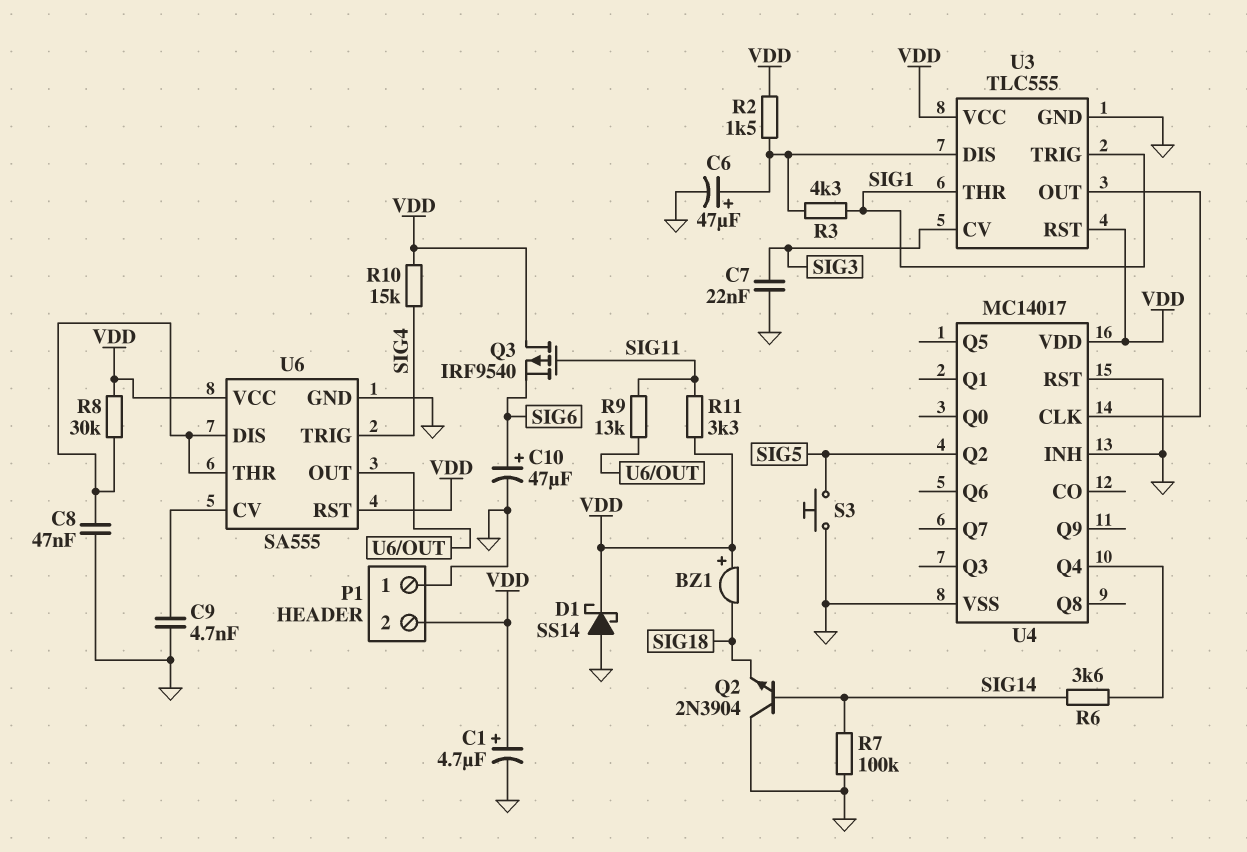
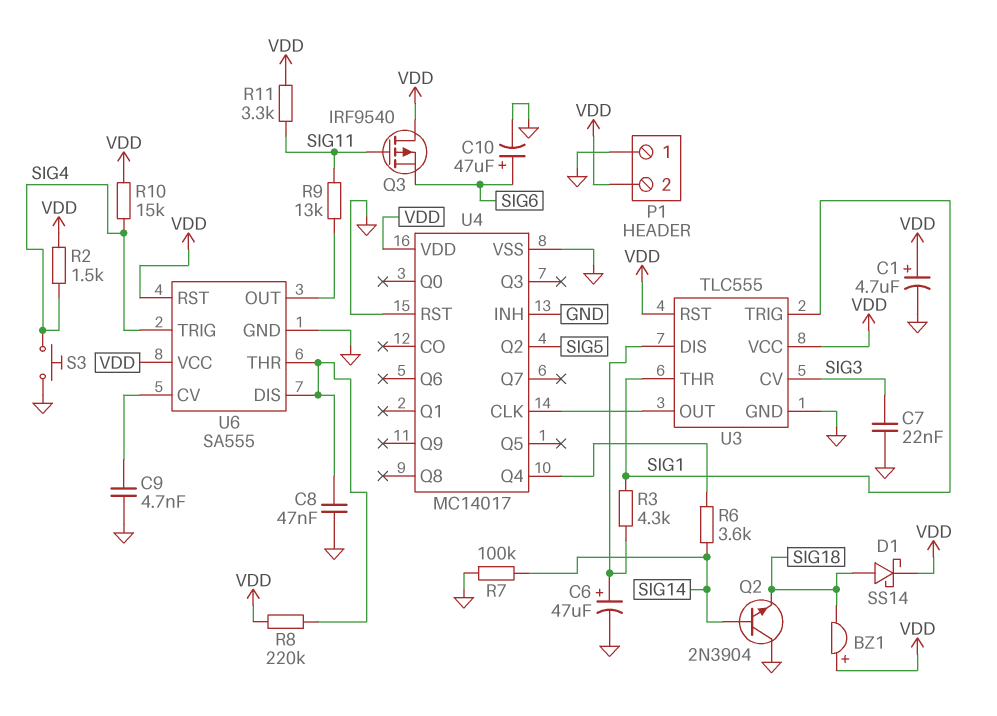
D1: schottky SS14 (A GND, K VDD) -> schottky SS14 (A SIG18, K VDD)
R2: 1.5k (U3/DIS, VDD) -> 1.5k (SIG4, VDD)
R8: 30k (U6/DIS, VDD) -> 220k (U6/DIS, VDD)
S3: button (GND, SIG5) -> button (GND, SIG4)

